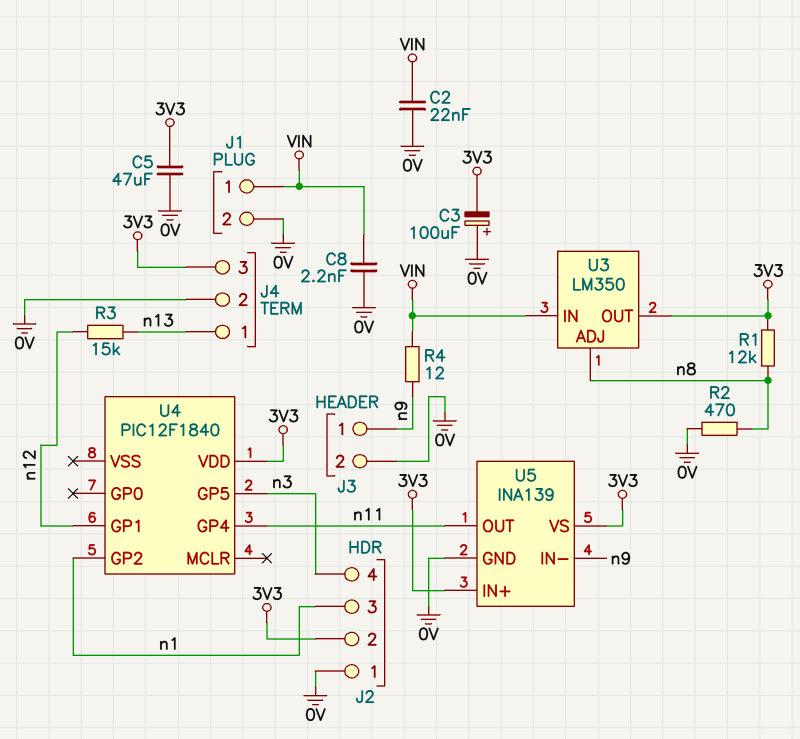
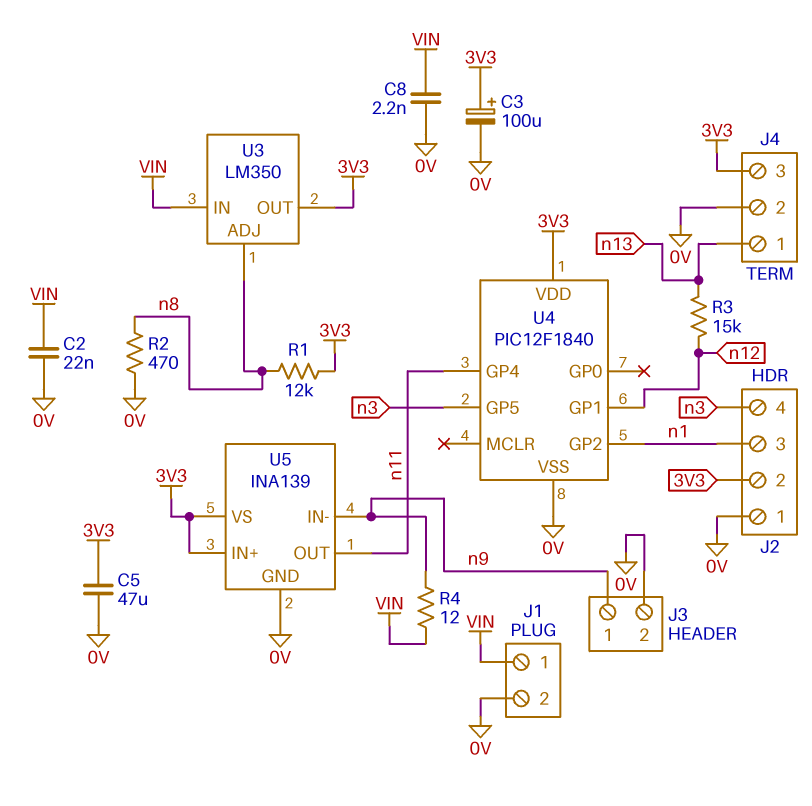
C3: 100uF (plus 0V, minus 3V3) -> 100uF (plus 3V3, minus 0V)
U4 pin VSS: none -> 0V

